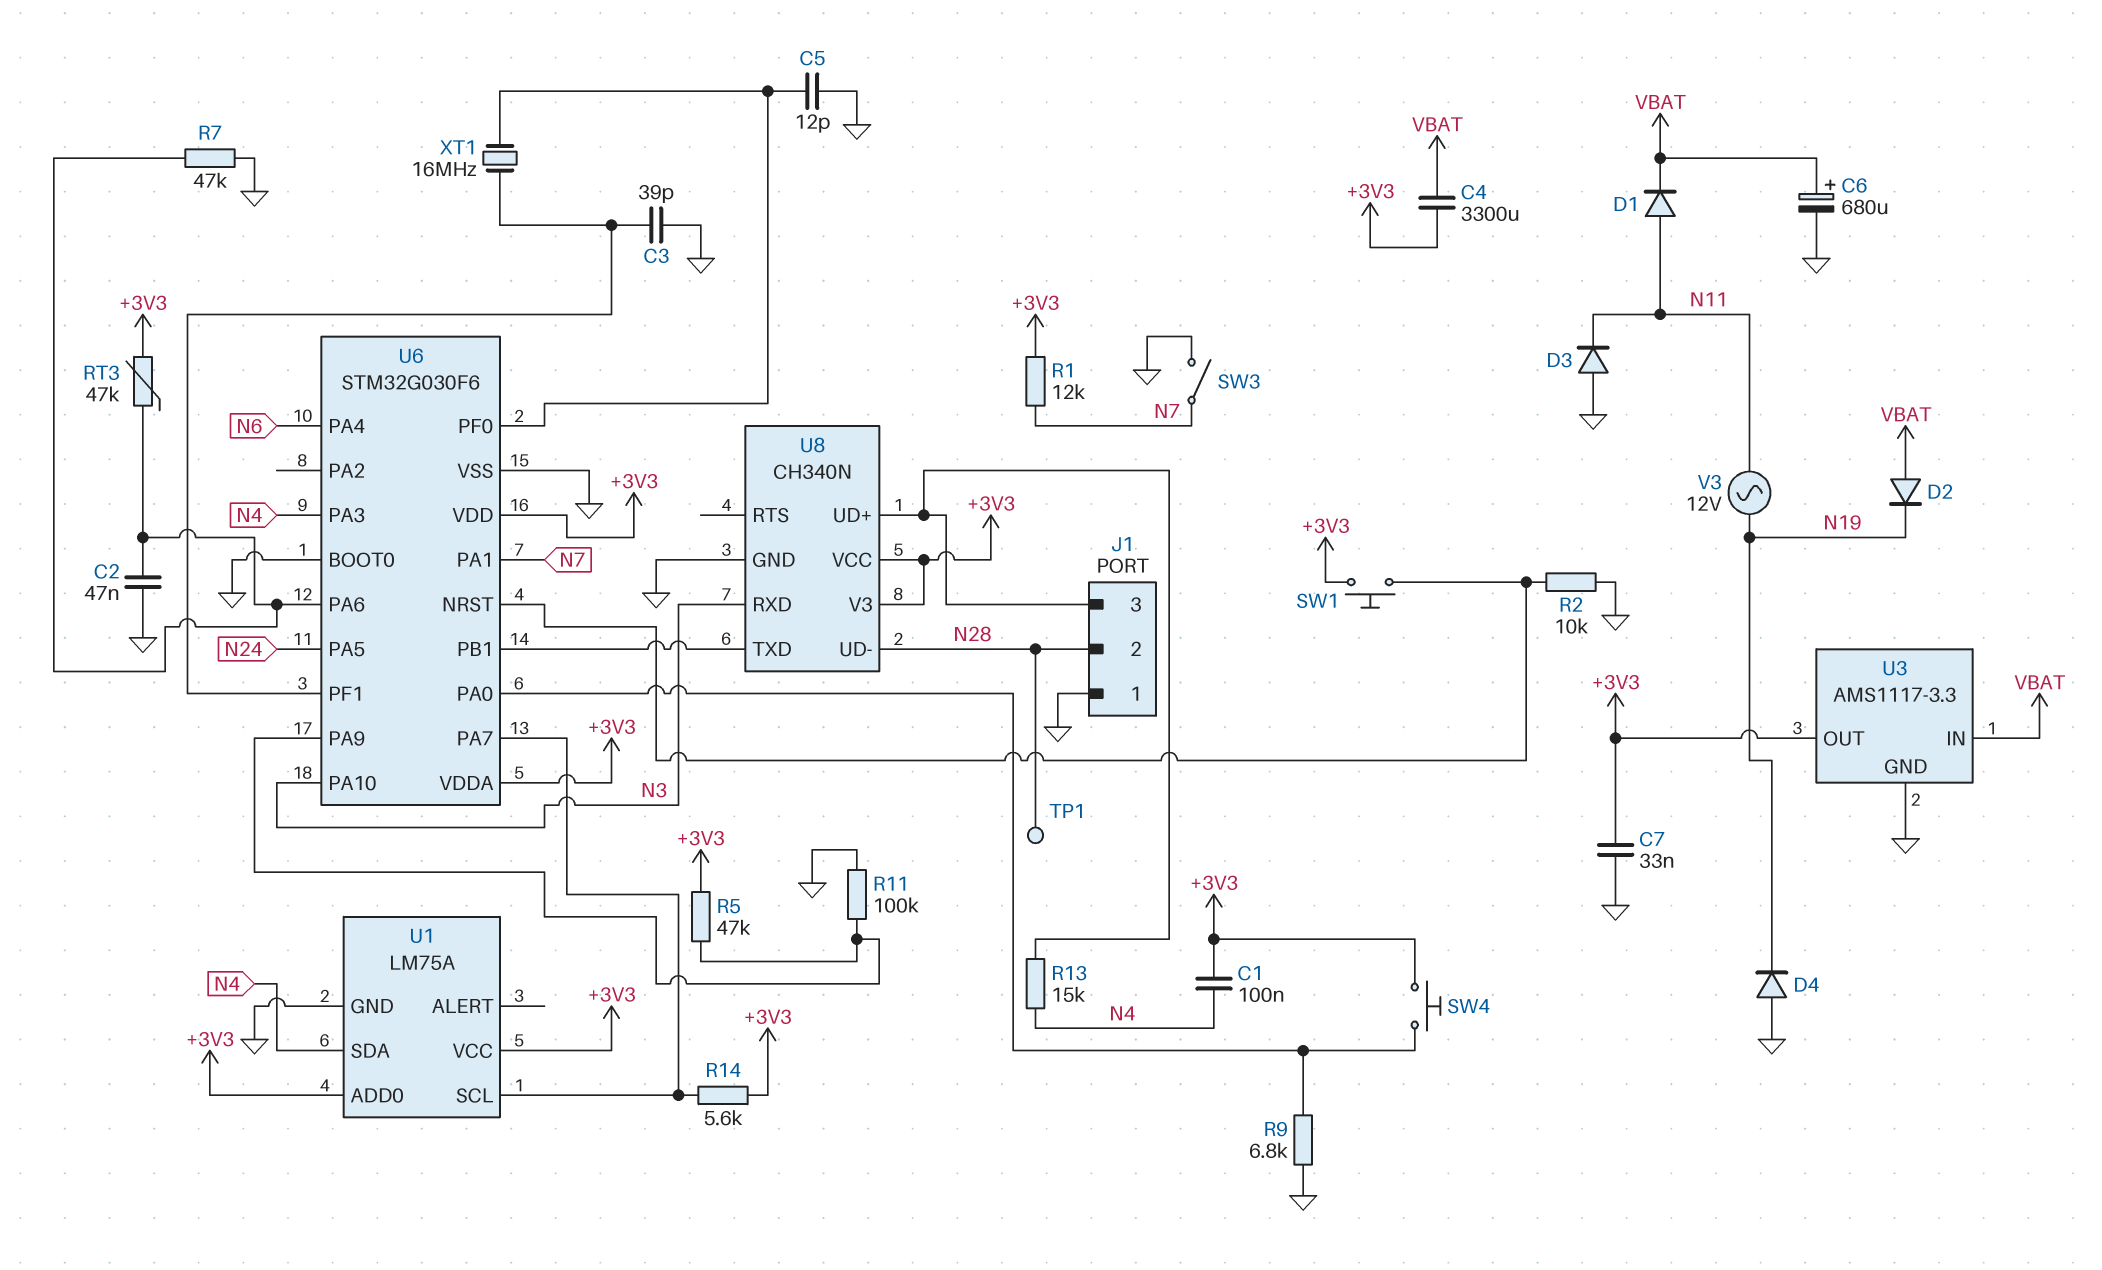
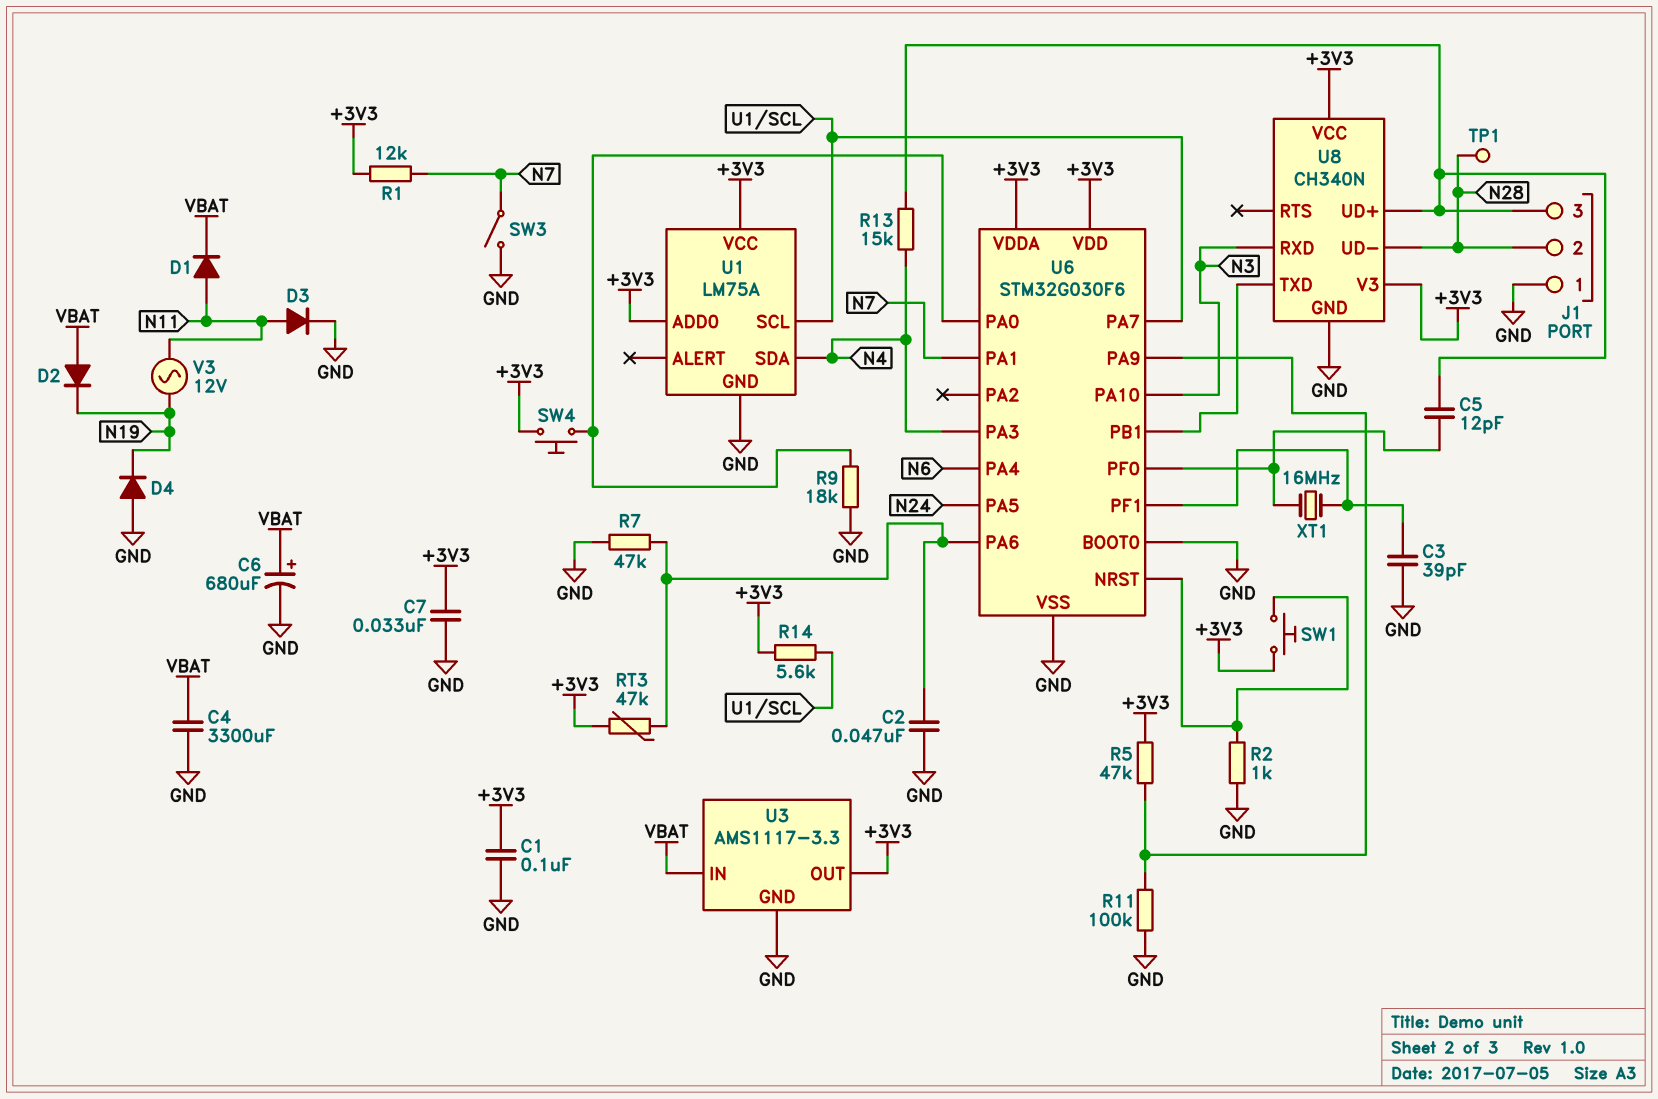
C1: 100nF (+3V3, N4) -> 100nF (+3V3, GND)
C4: 3300uF (+3V3, VBAT) -> 3300uF (GND, VBAT)
C5: 12pF (GND, U6/PF0) -> 12pF (J1/3, U6/PF0)
D3: diode (A GND, K N11) -> diode (A N11, K GND)
R2: 10k (GND, U6/NRST) -> 1k (GND, U6/NRST)
R9: 6.8k (GND, U6/PA0) -> 18k (GND, U6/PA0)

